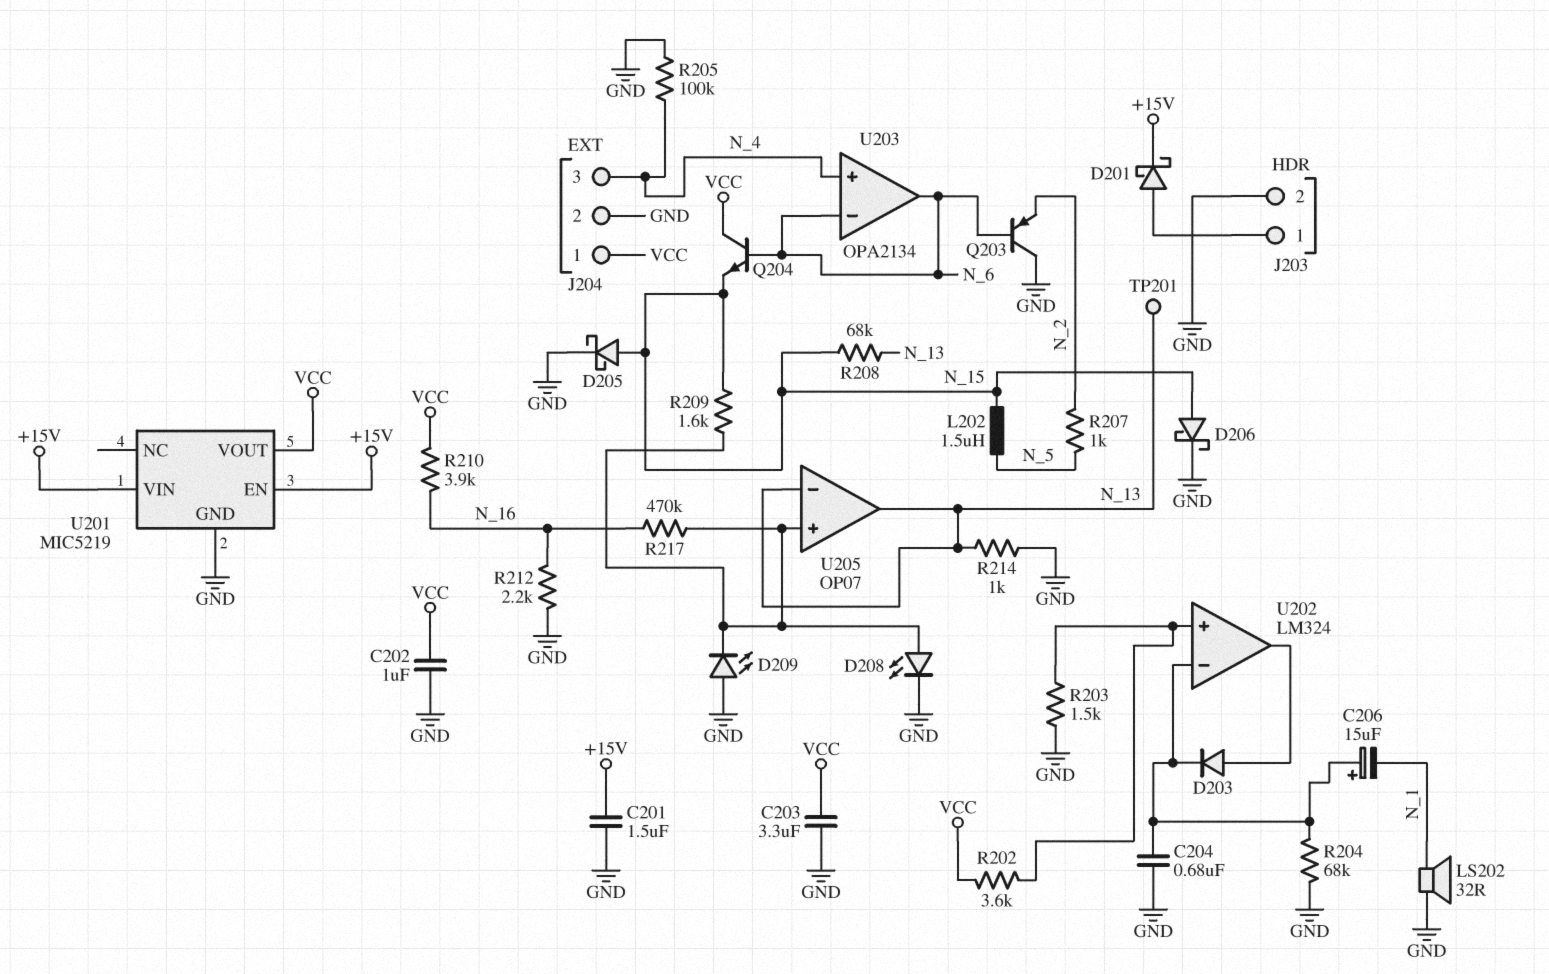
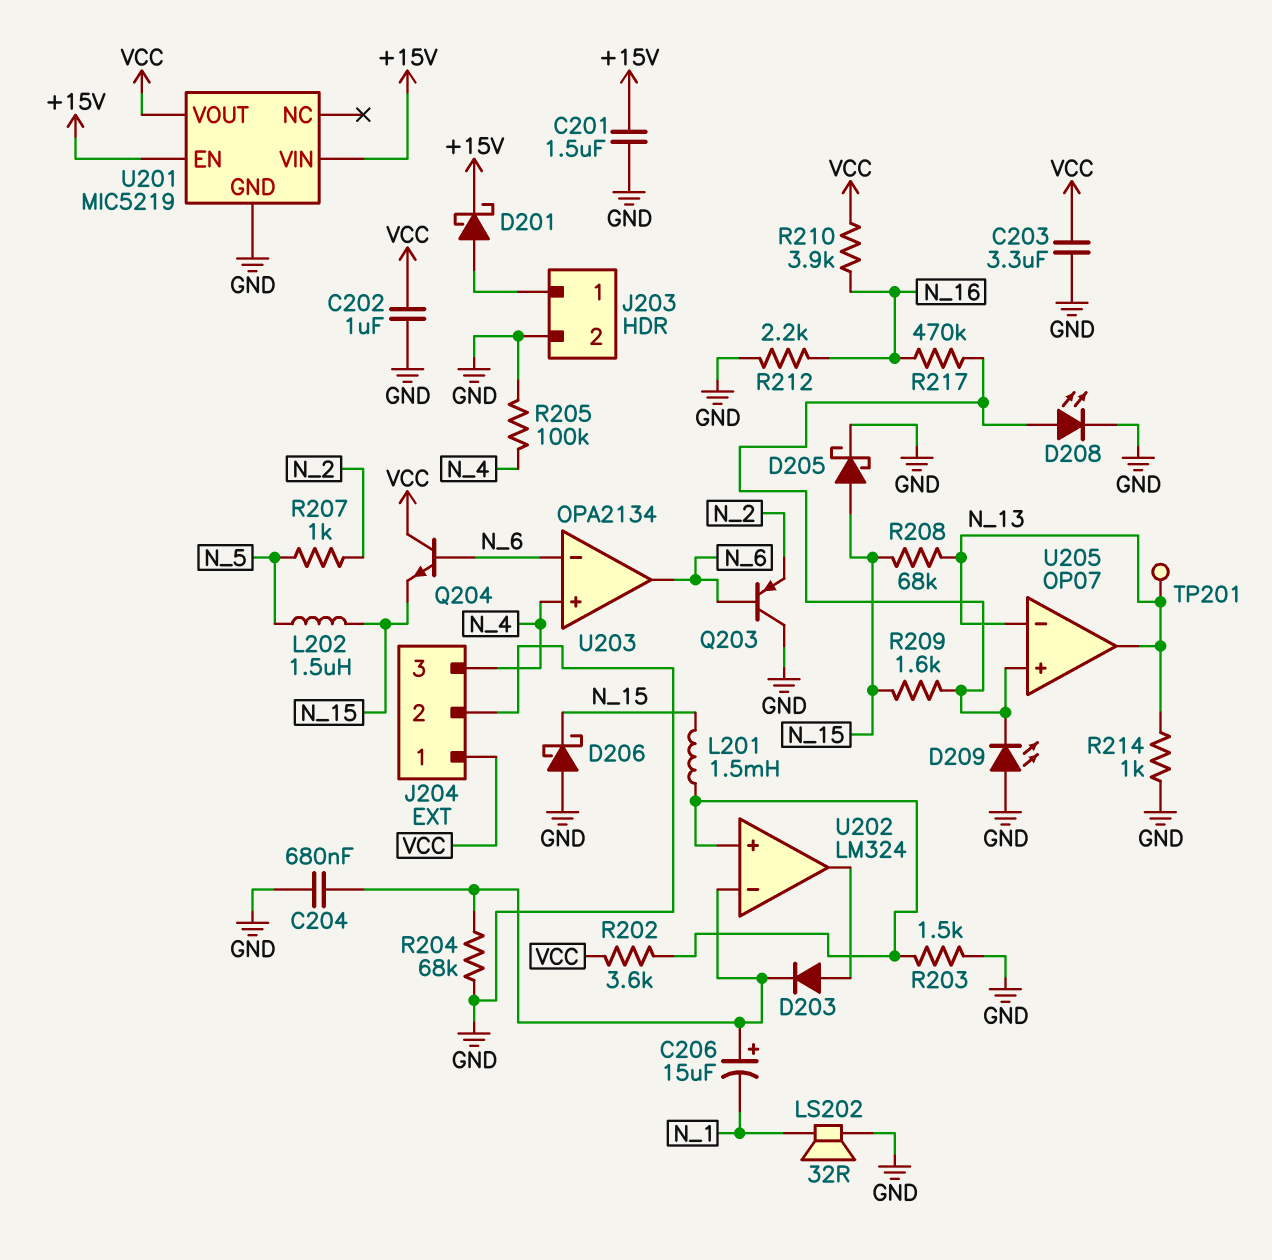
D206: schottky (A N_15, K GND) -> schottky (A GND, K N_15)
L201: none -> 1.5mH (N_15, U202/in+)

